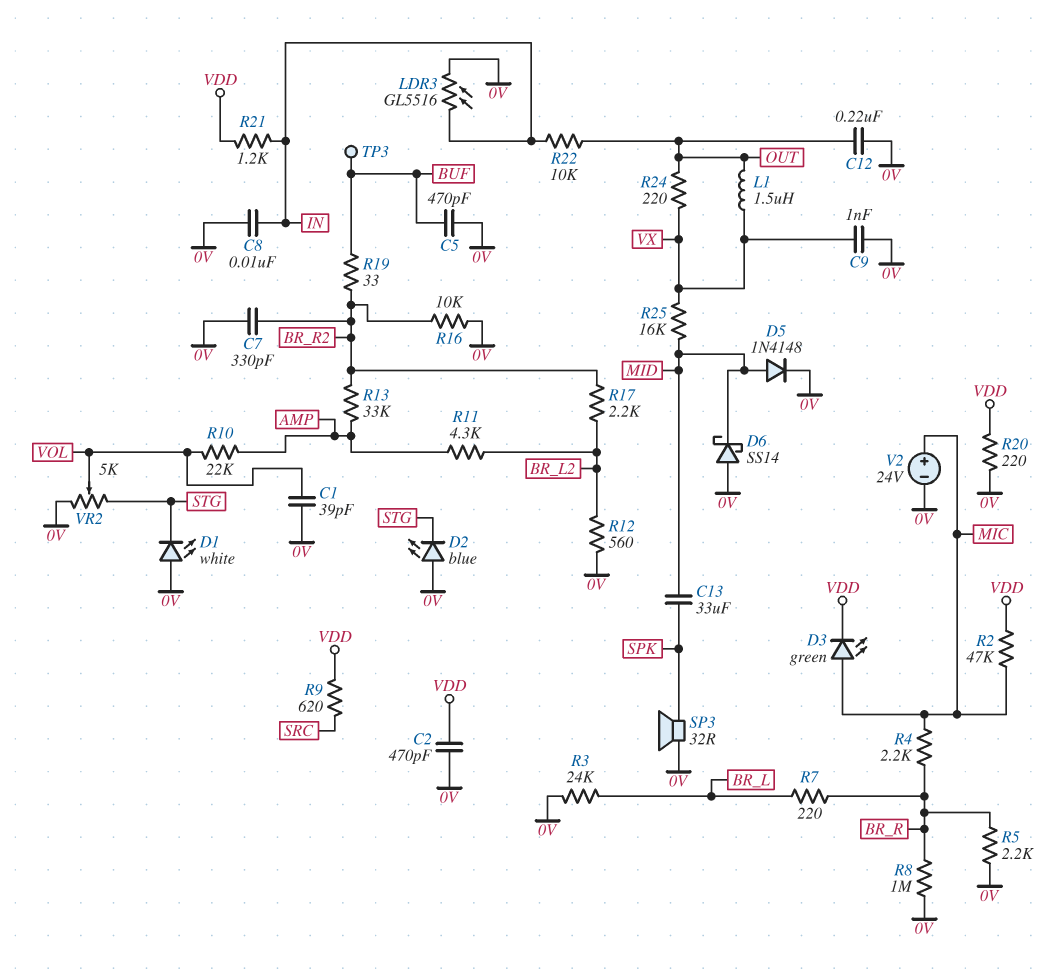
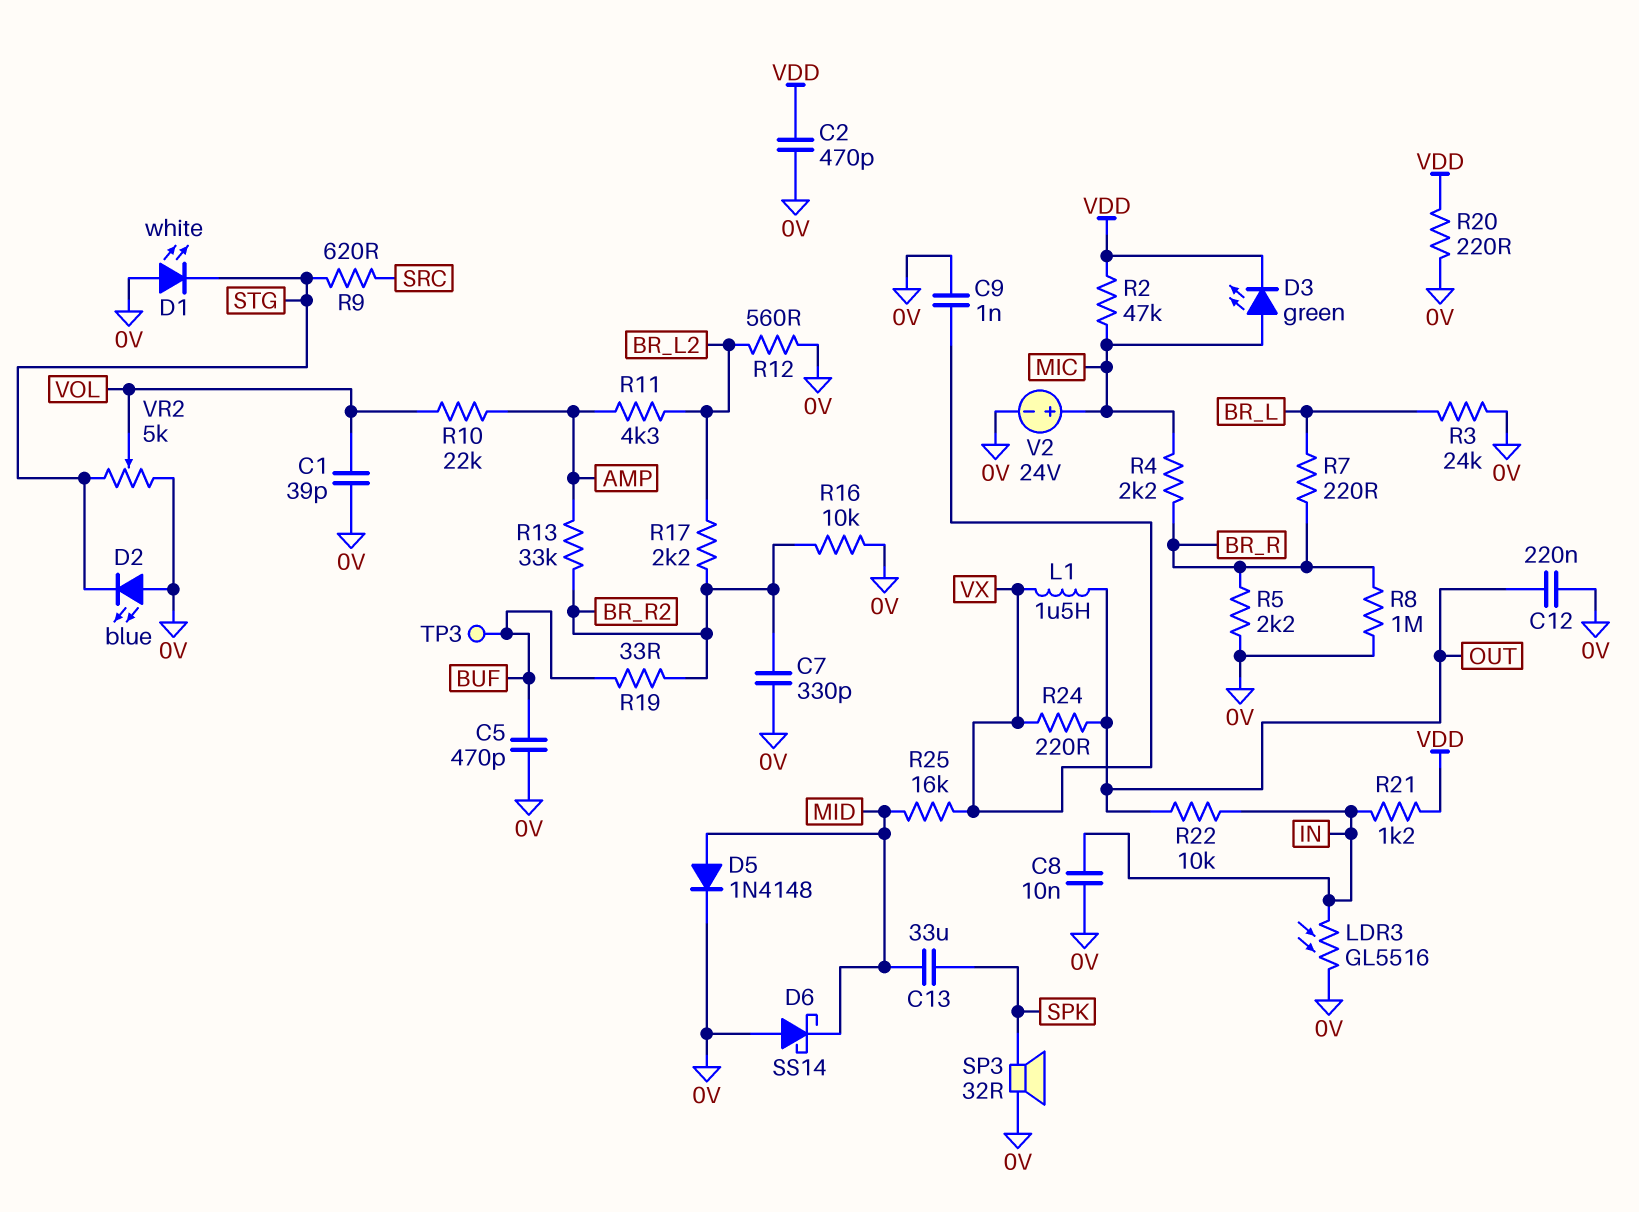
R9: 620 (SRC, VDD) -> 620 (SRC, STG)

